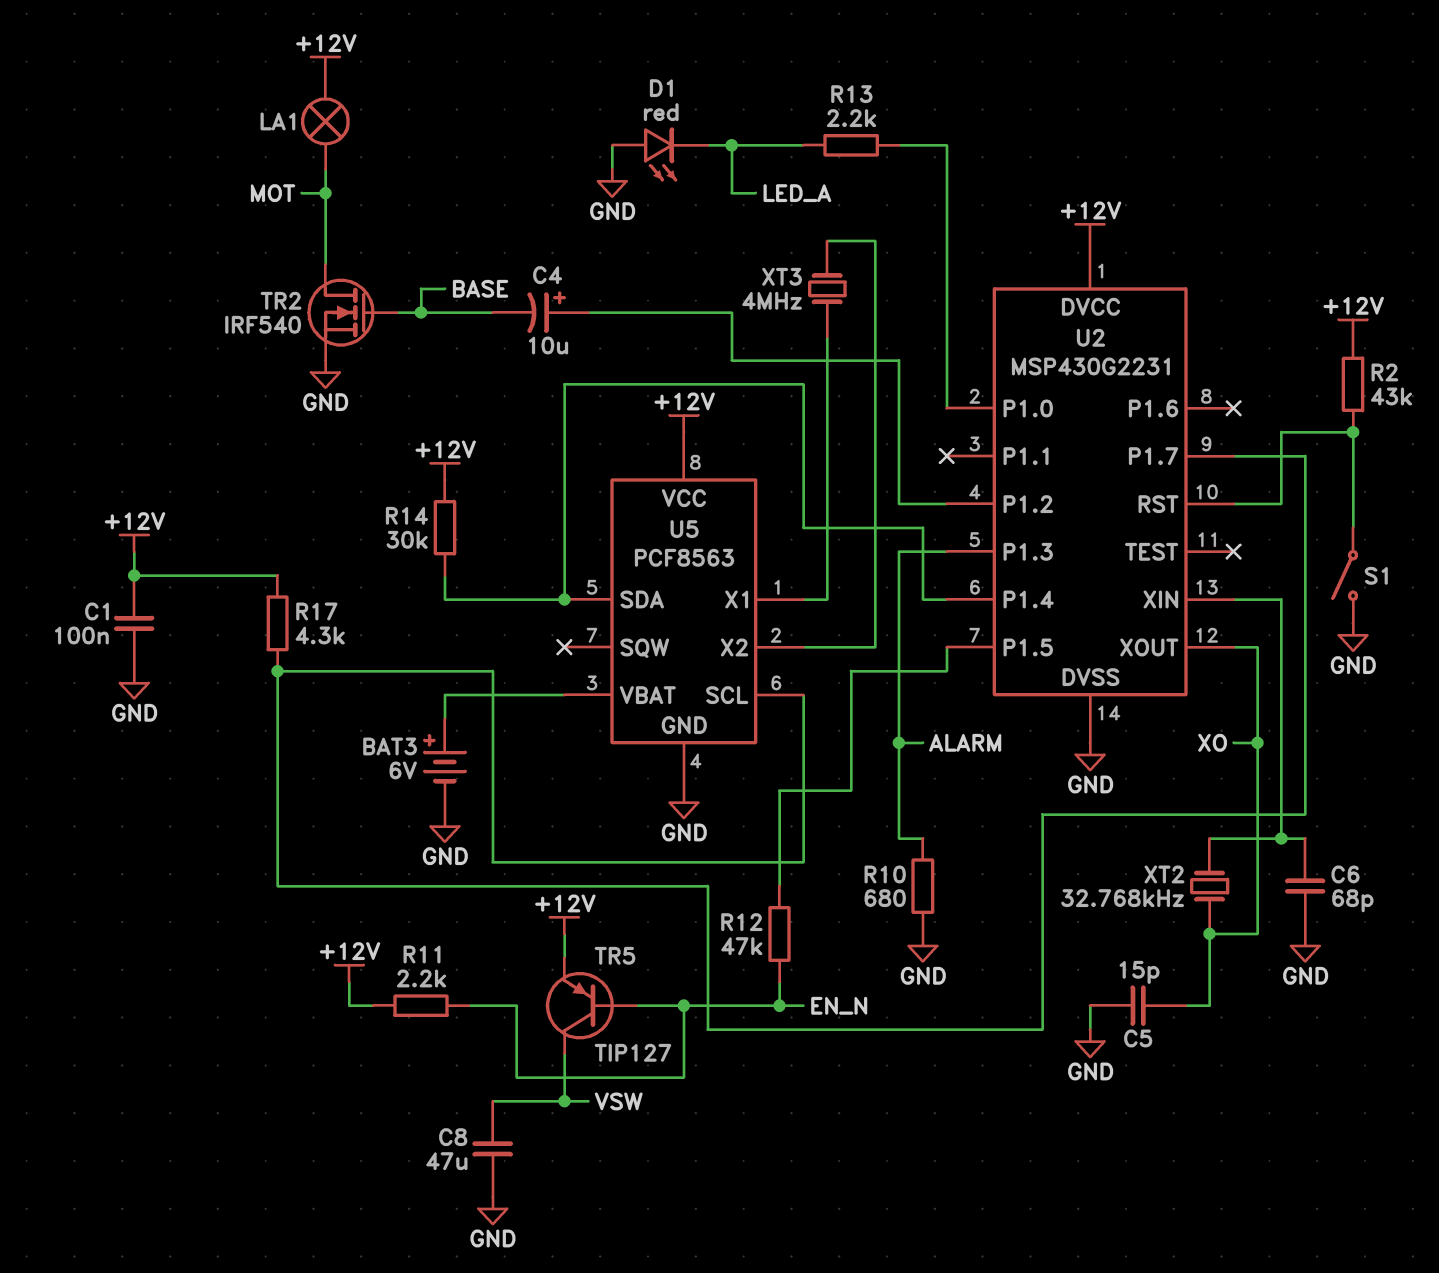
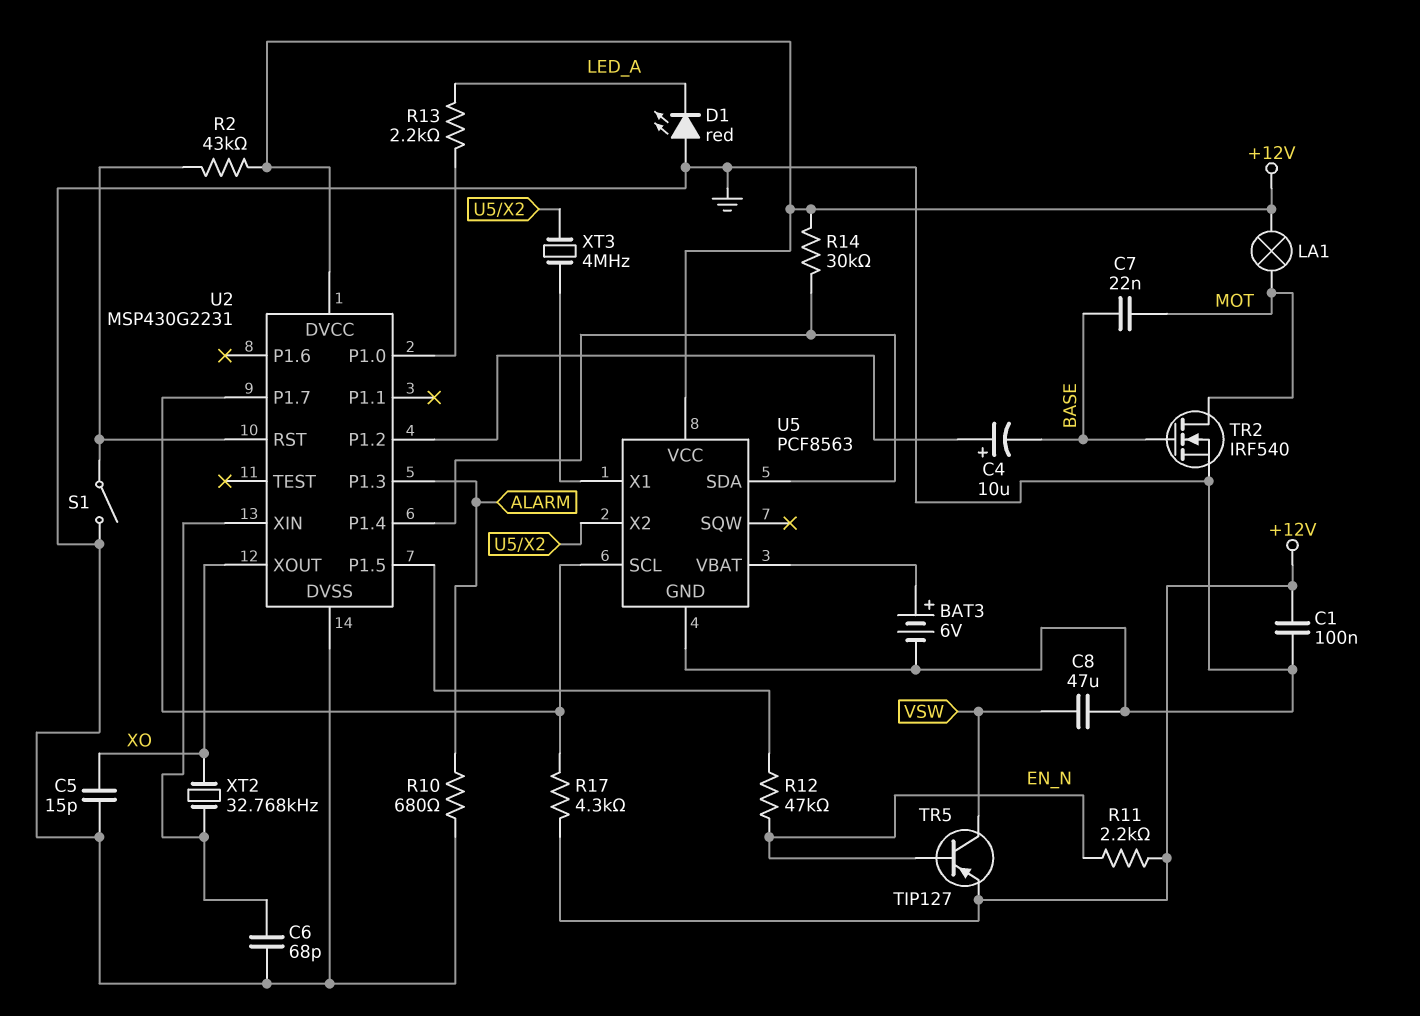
C7: none -> 22nF (BASE, MOT)

